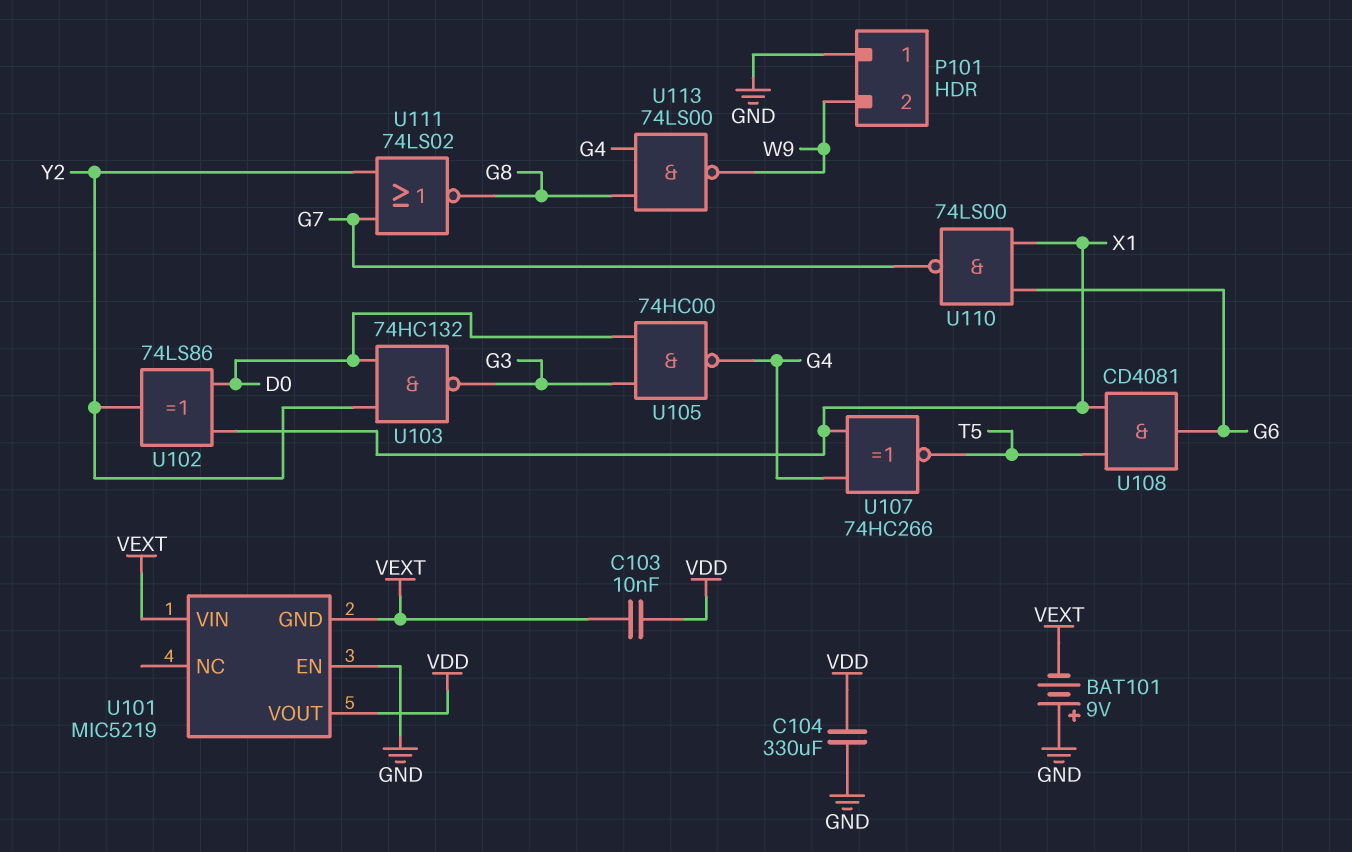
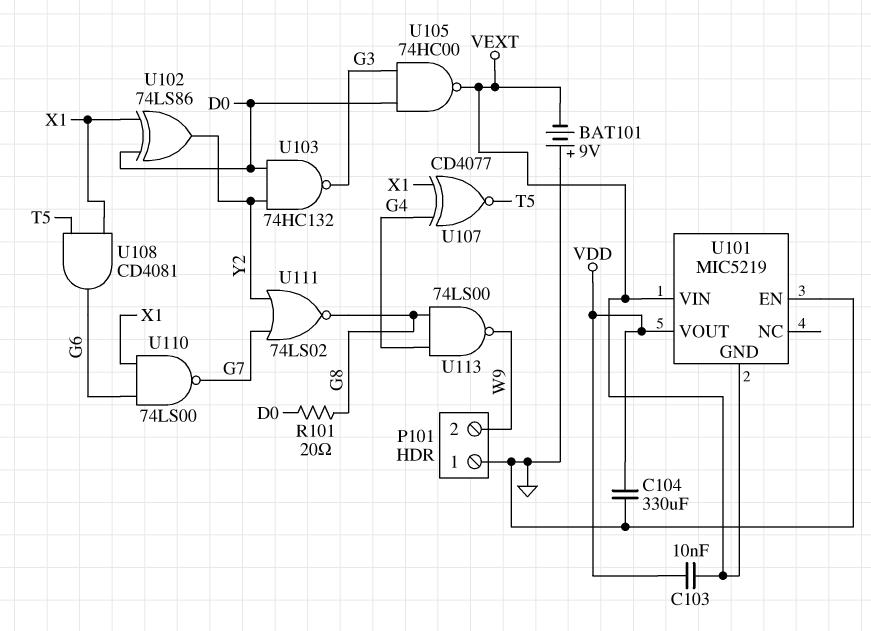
R101: none -> 20 (D0, G8)
U105: NAND 74HC00 (in D0, in G3, out G4) -> NAND 74HC00 (in D0, in G3, out VEXT)
U107: XNOR 74HC266 (in G4, in X1, out T5) -> XNOR CD4077 (in G4, in X1, out T5)

